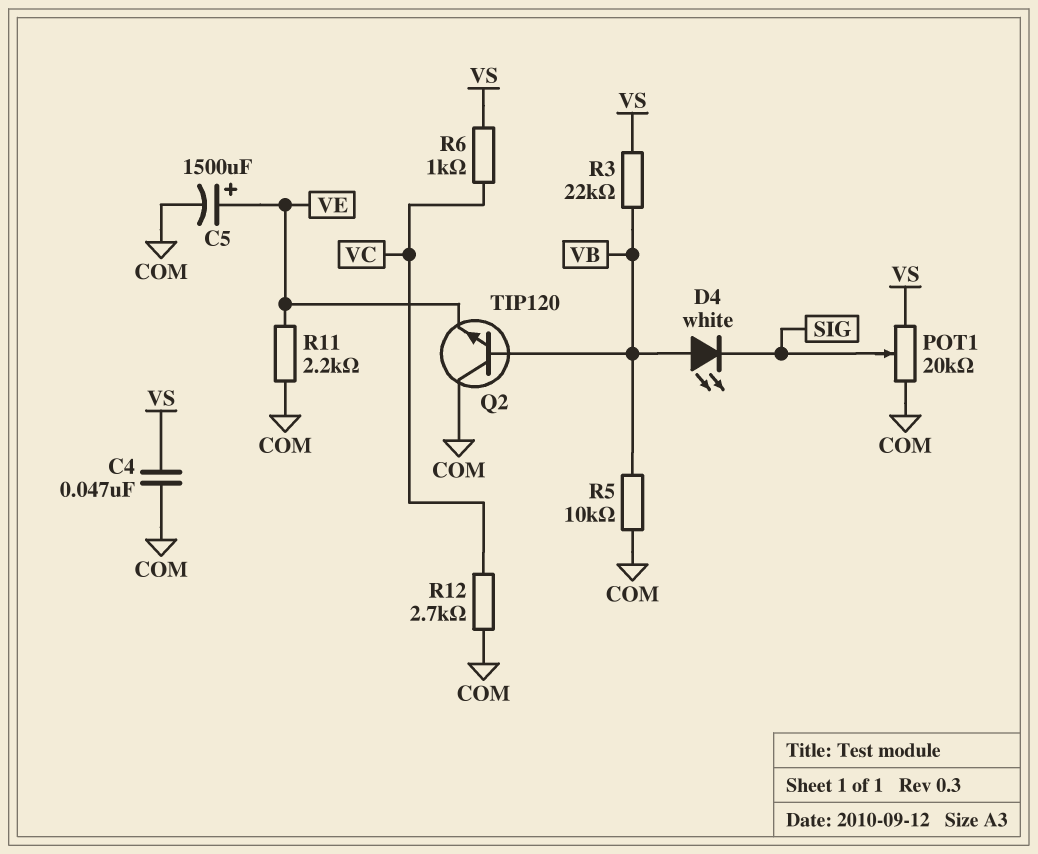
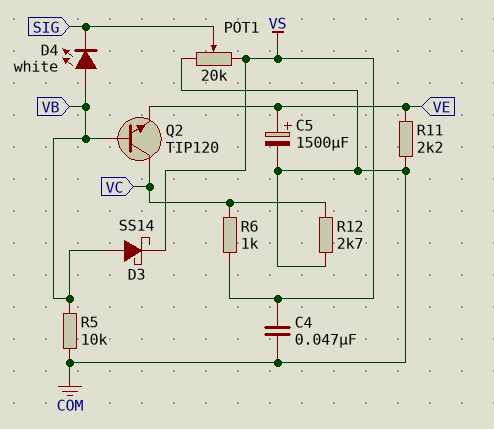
D3: none -> schottky SS14 (A VB, K VS)
Q2: NPN TIP120 (B VB, C COM, E VE) -> NPN TIP120 (B VB, C VC, E VE)
R3: 22k (VB, VS) -> none

